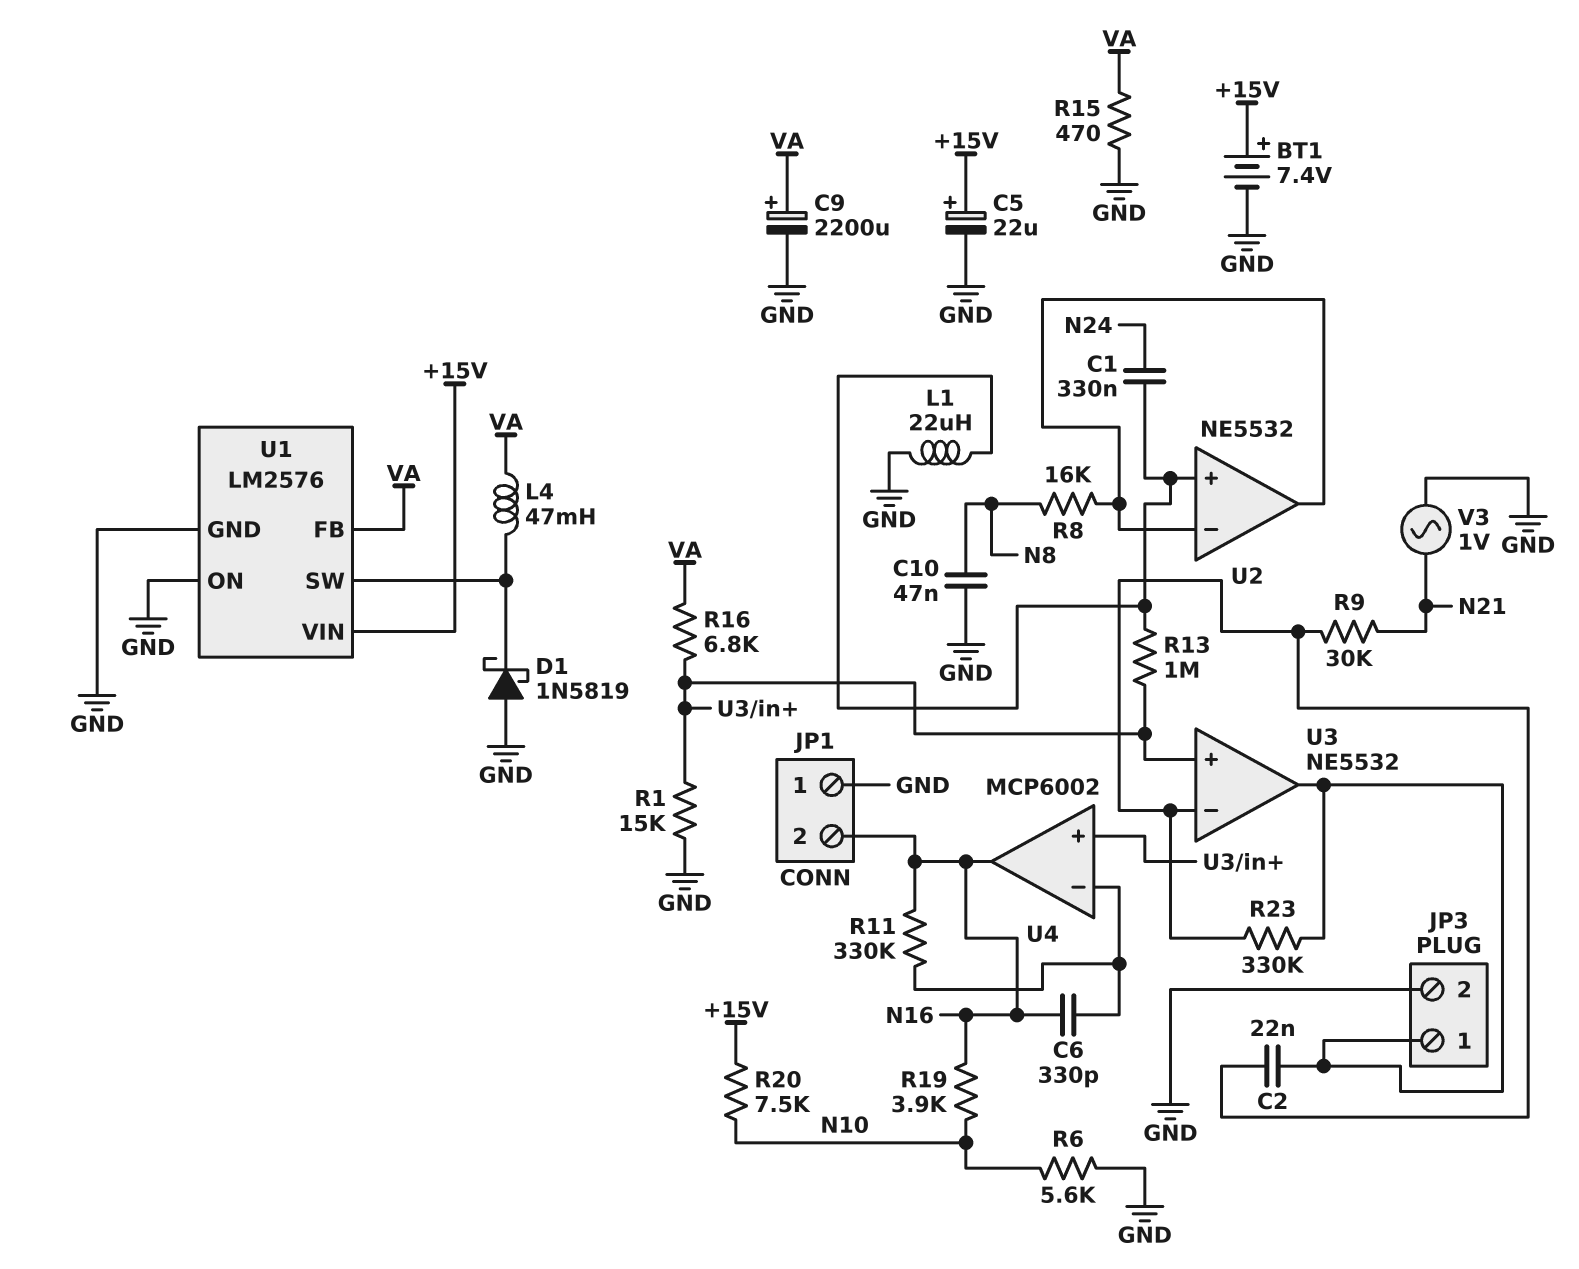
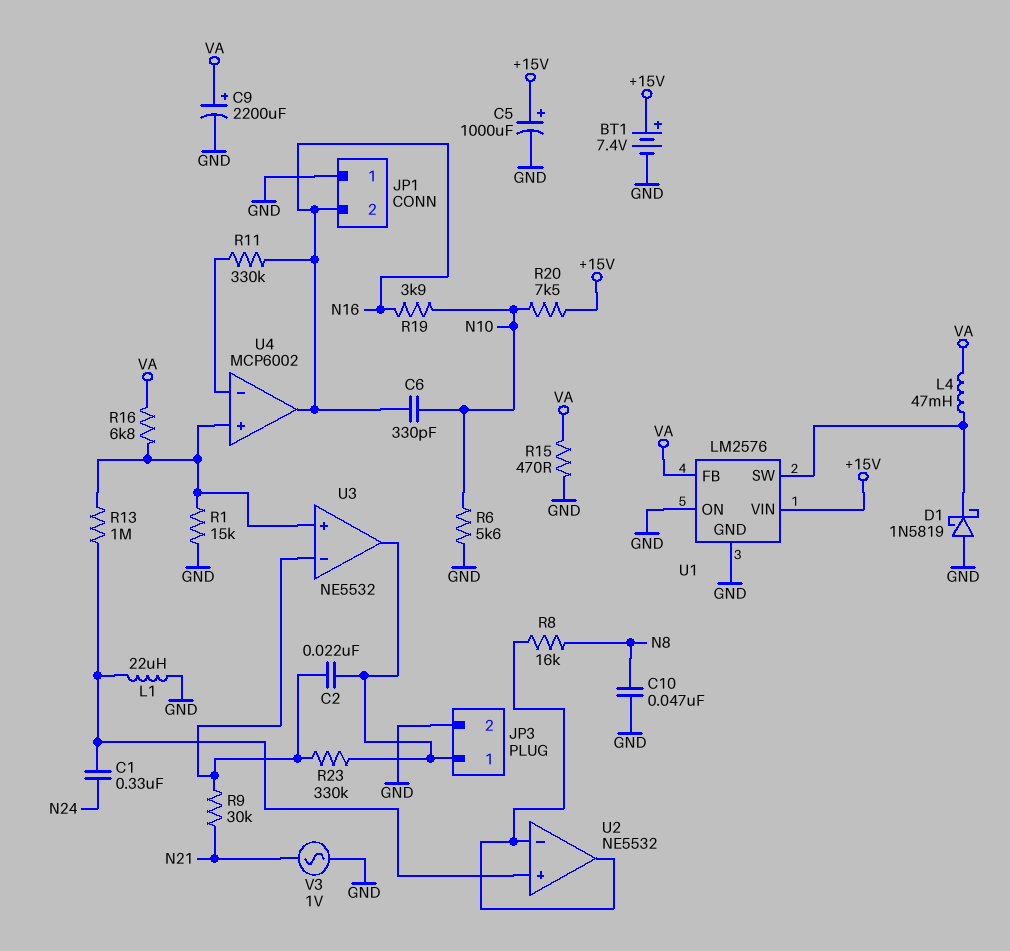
C5: 22uF (plus +15V, minus GND) -> 1000uF (plus +15V, minus GND)
C6: 330pF (N16, U4/in-) -> 330pF (N10, N16)

